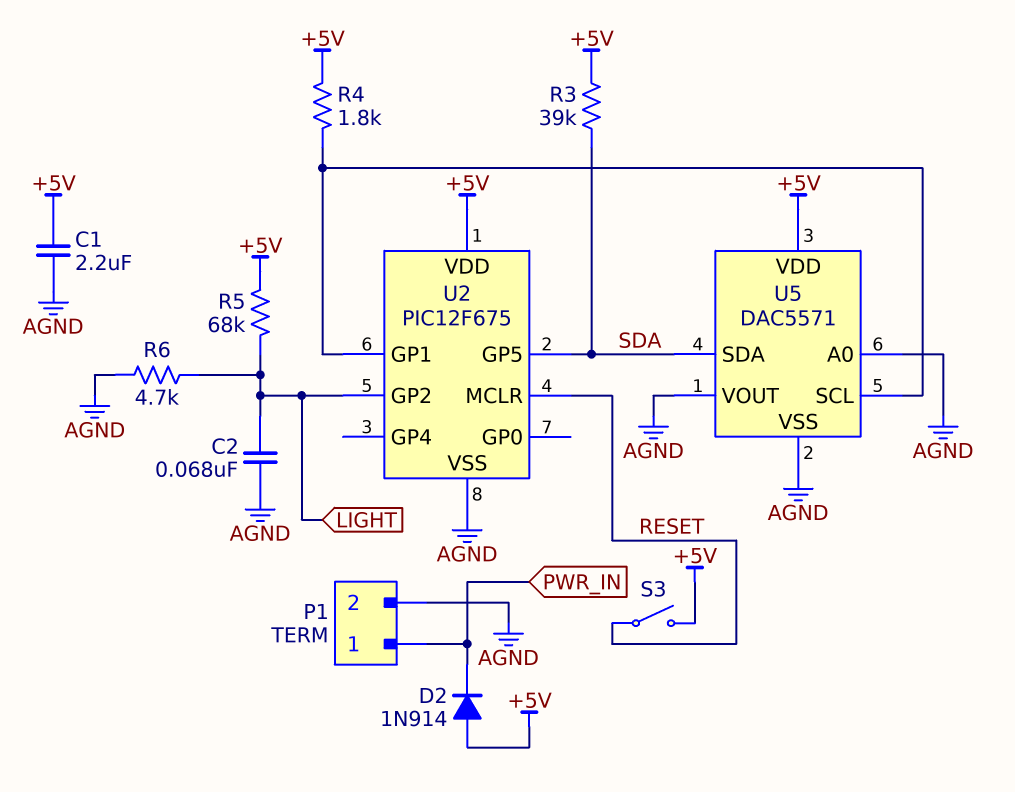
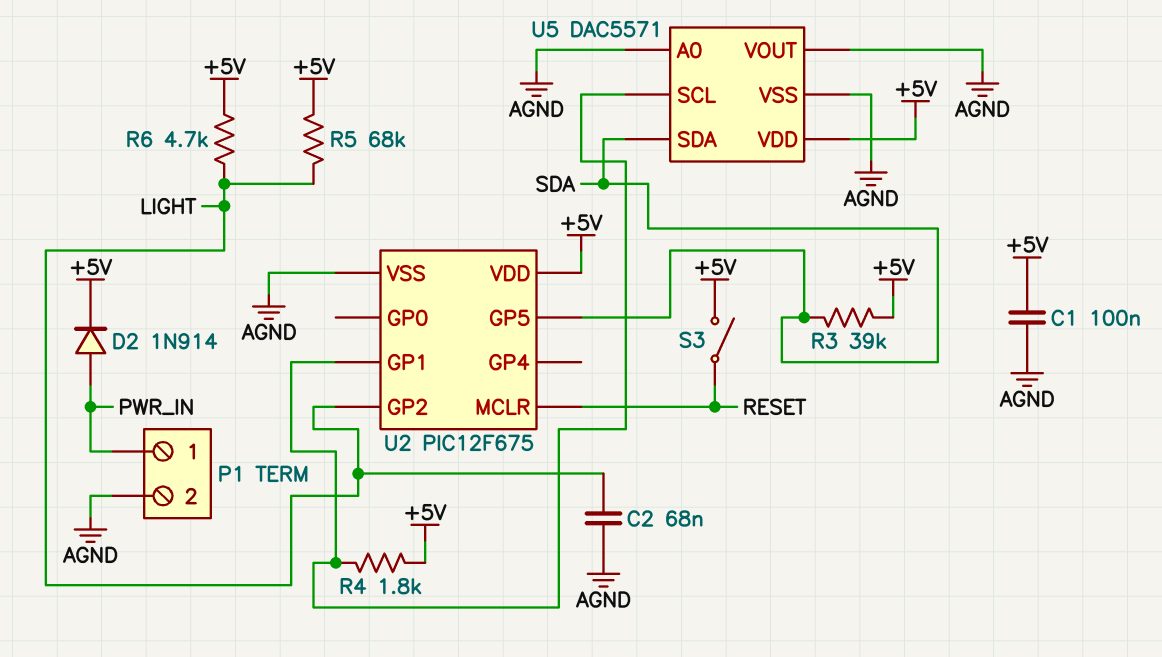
C1: 2.2uF (+5V, AGND) -> 100nF (+5V, AGND)
D2: diode 1N914 (A +5V, K PWR_IN) -> diode 1N914 (A PWR_IN, K +5V)
R6: 4.7k (AGND, LIGHT) -> 4.7k (+5V, LIGHT)

